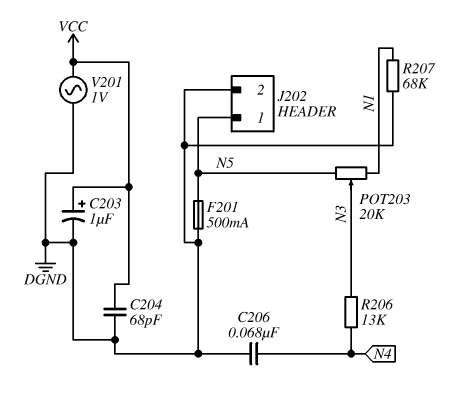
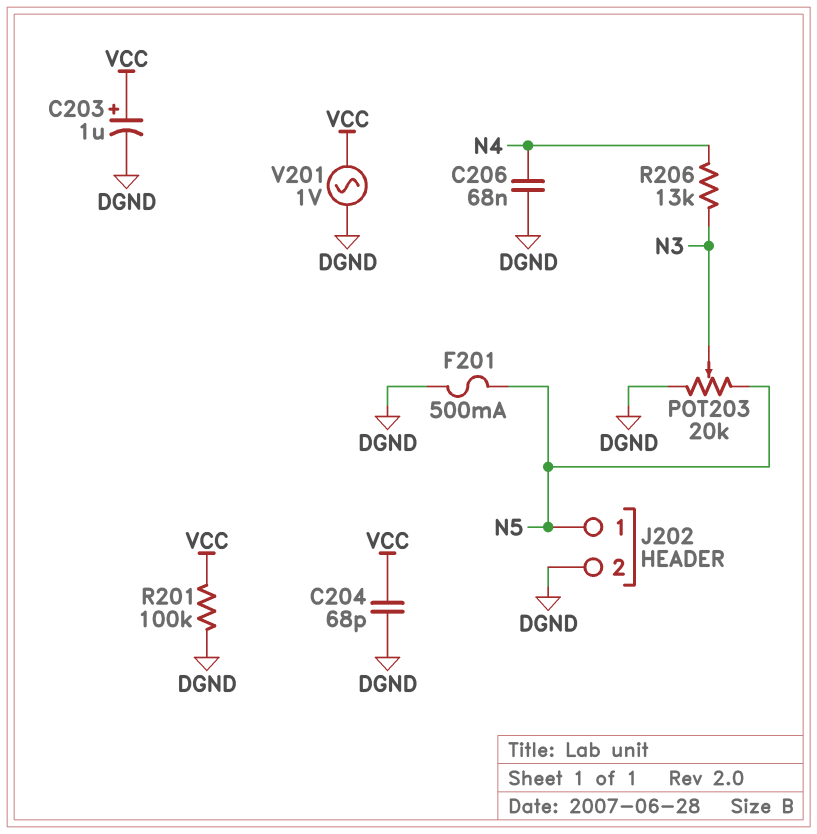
POT203: 20k (N1, N5, wiper N3) -> 20k (DGND, N5, wiper N3)
R201: none -> 100k (DGND, VCC)
R207: 68k (DGND, N1) -> none

